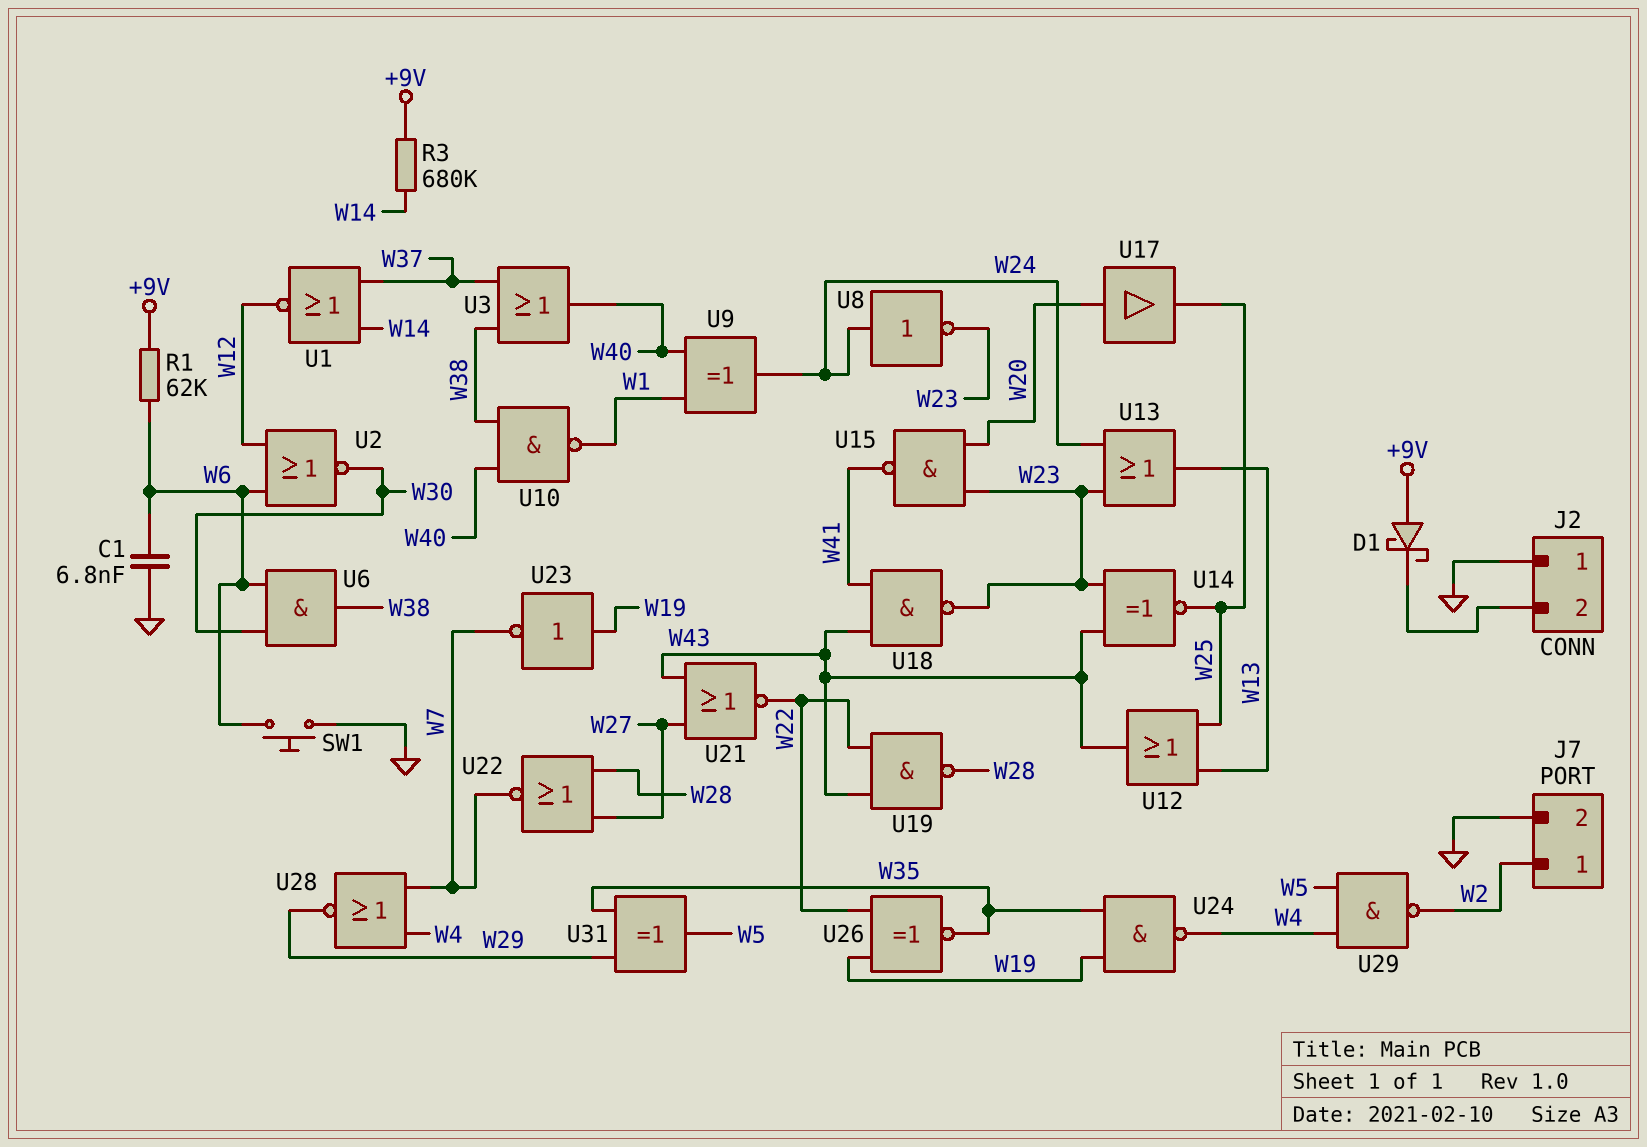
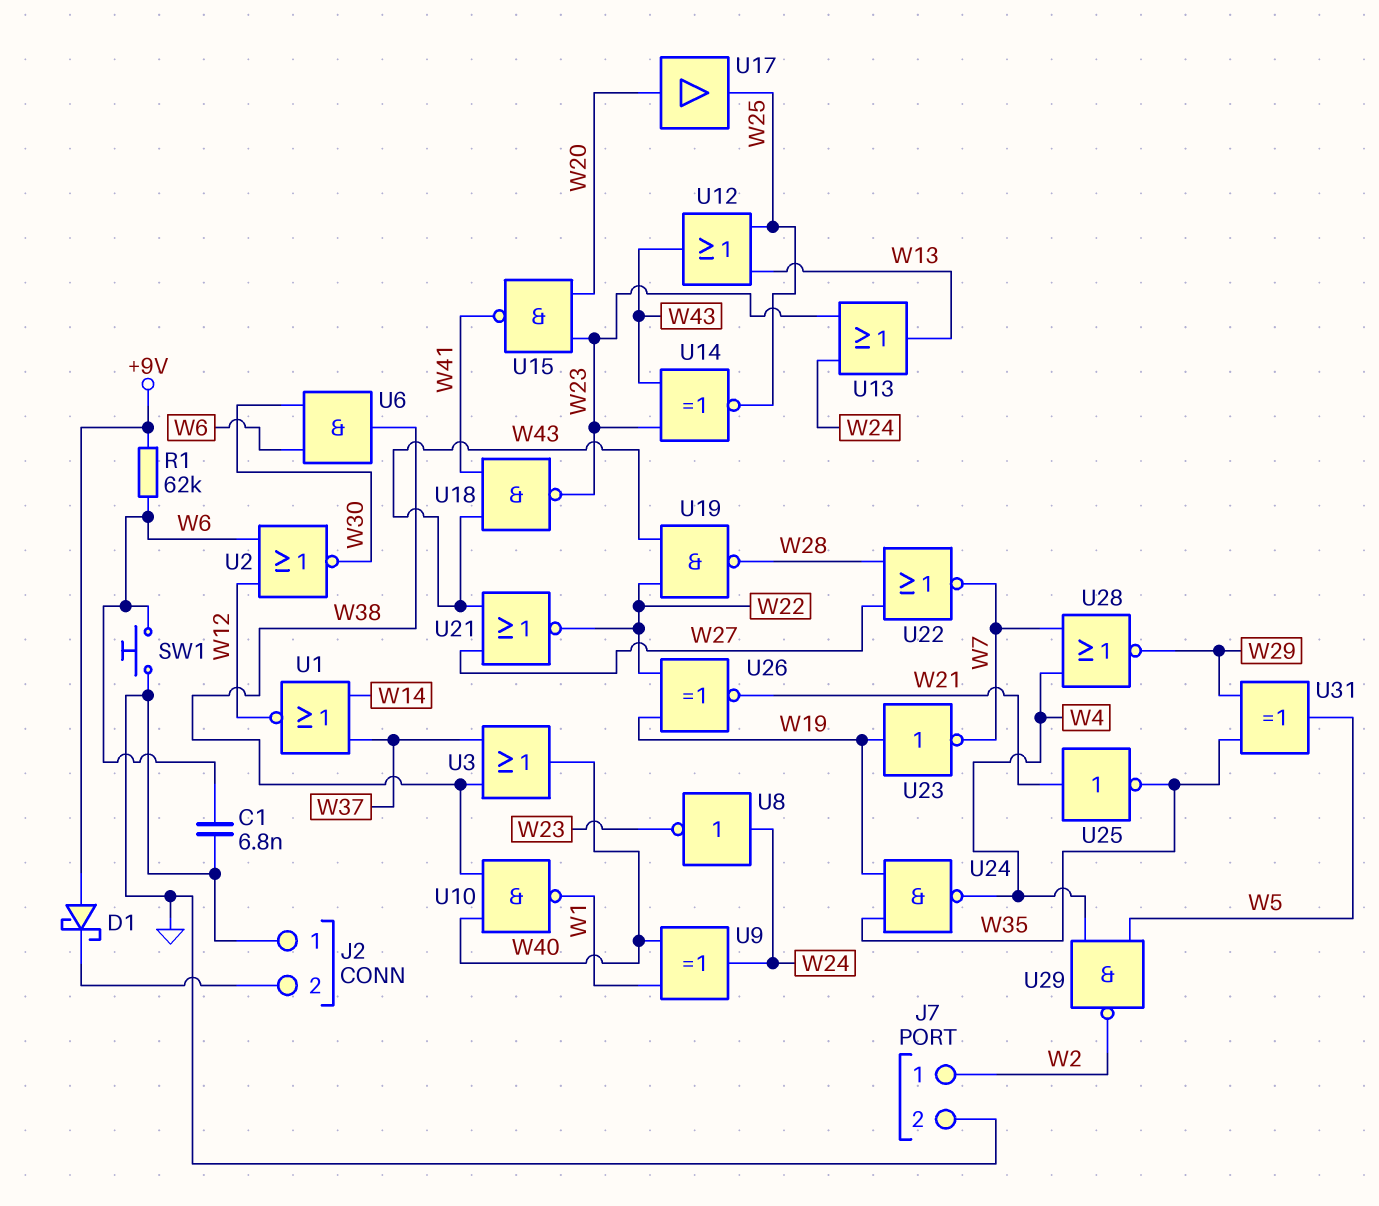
R3: 680k (+9V, W14) -> none
U25: none -> NOT (in W21, out W35)
U26: XNOR (in W19, in W22, out W35) -> XNOR (in W19, in W22, out W21)

